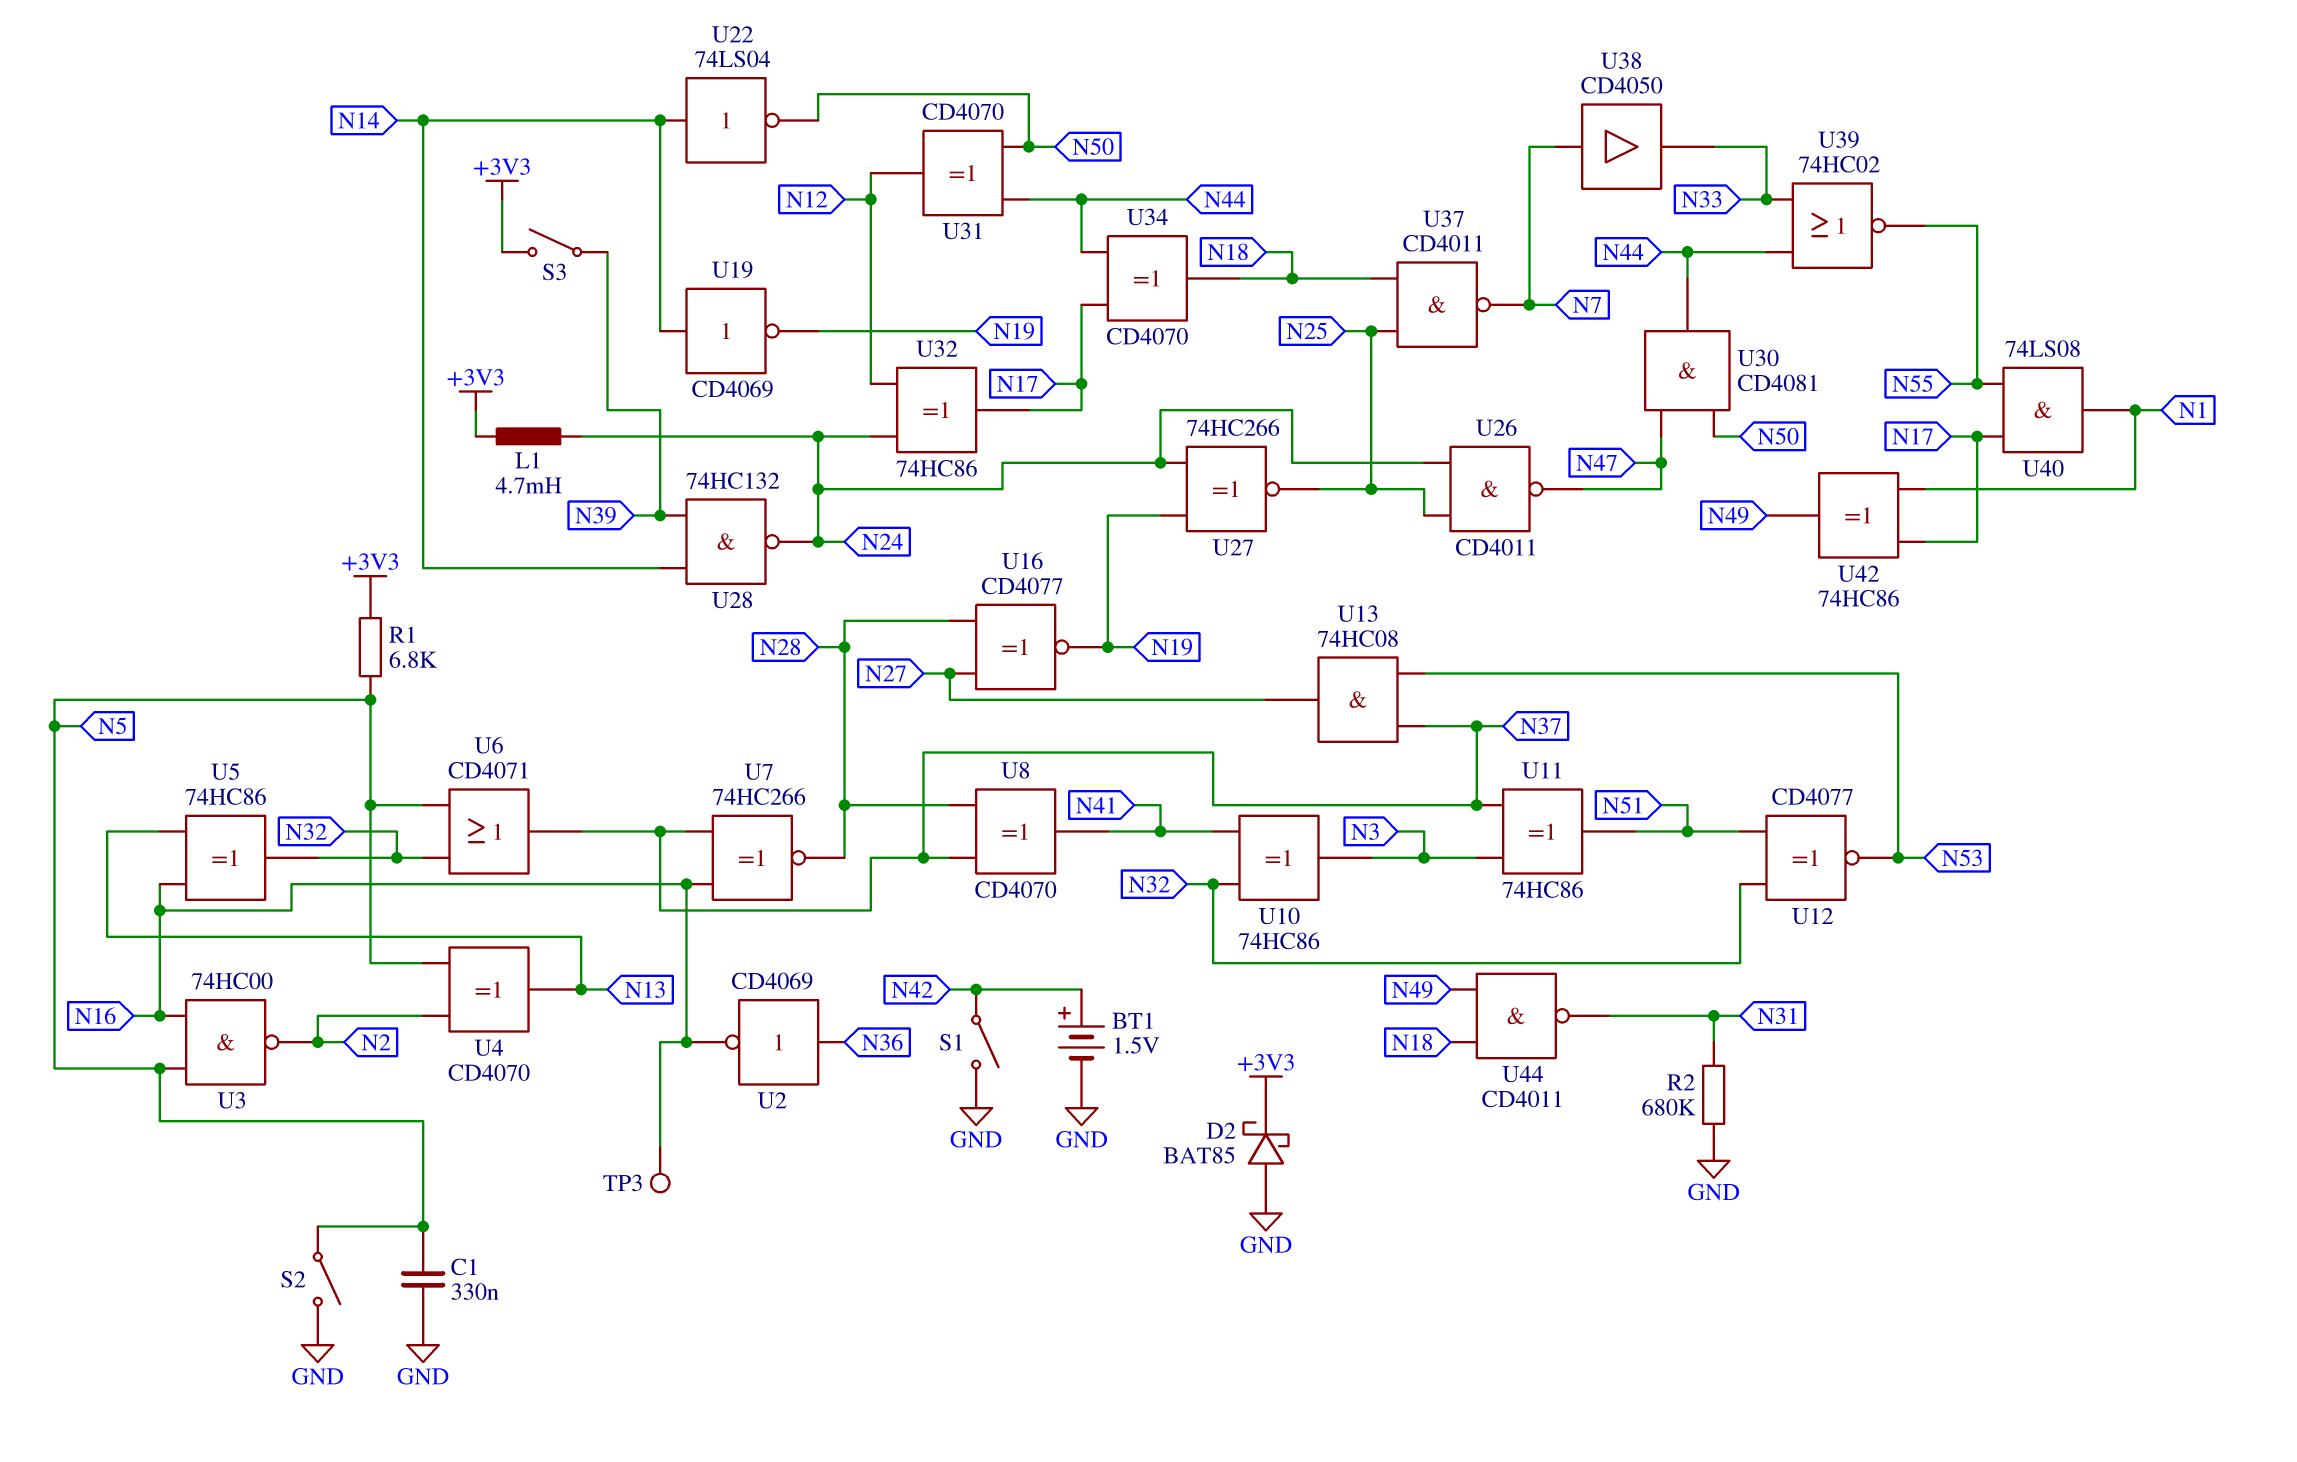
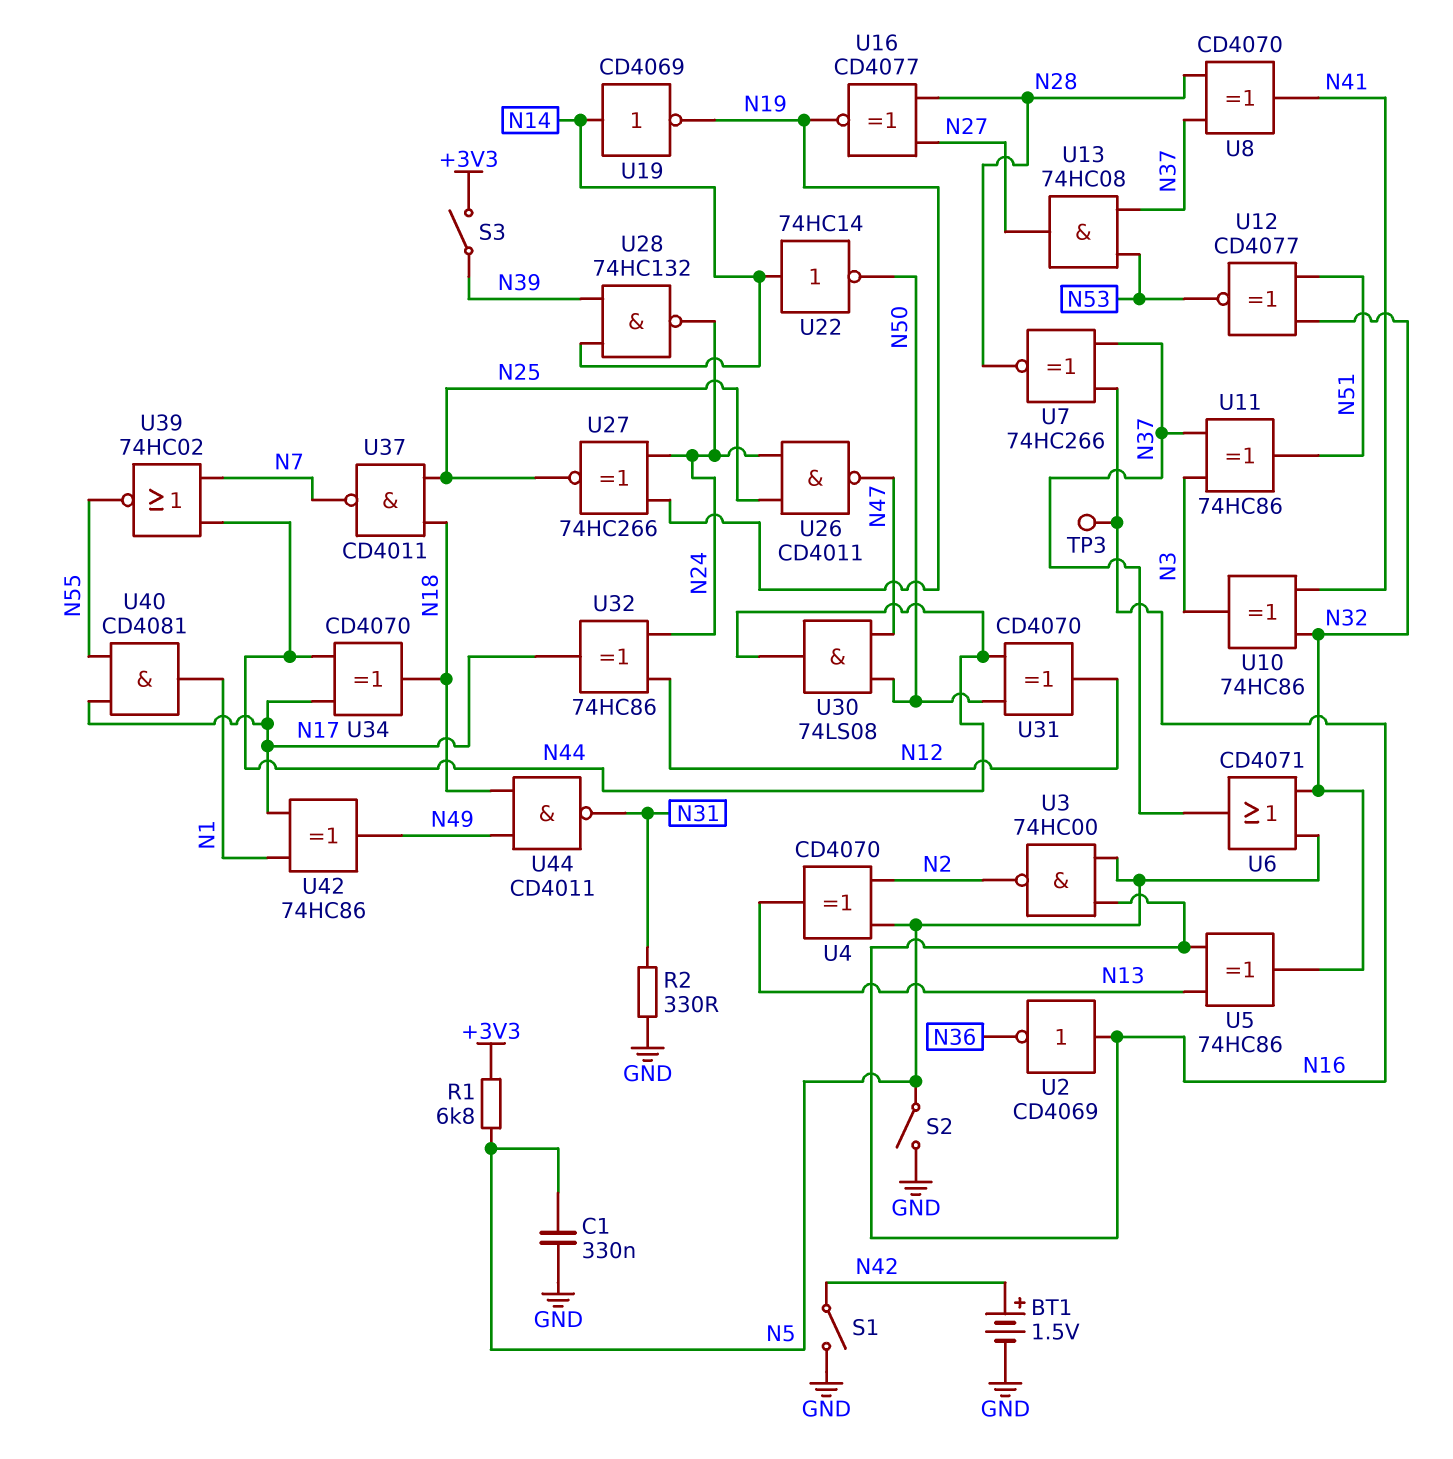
D2: schottky BAT85 (A GND, K +3V3) -> none
L1: 4.7mH (+3V3, N24) -> none
R2: 680k (GND, N31) -> 330 (GND, N31)
U2: NOT CD4069 (in N36, out N16) -> NOT CD4069 (in N16, out N36)
U22: NOT 74LS04 (in N14, out N50) -> NOT 74HC14 (in N14, out N50)
U30: AND CD4081 (in N47, in N50, out N44) -> AND 74LS08 (in N47, in N50, out N44)
U38: buffer CD4050 (in N7, out N33) -> none
U39: NOR 74HC02 (in N33, in N44, out N55) -> NOR 74HC02 (in N7, in N44, out N55)
U40: AND 74LS08 (in N17, in N55, out N1) -> AND CD4081 (in N17, in N55, out N1)

